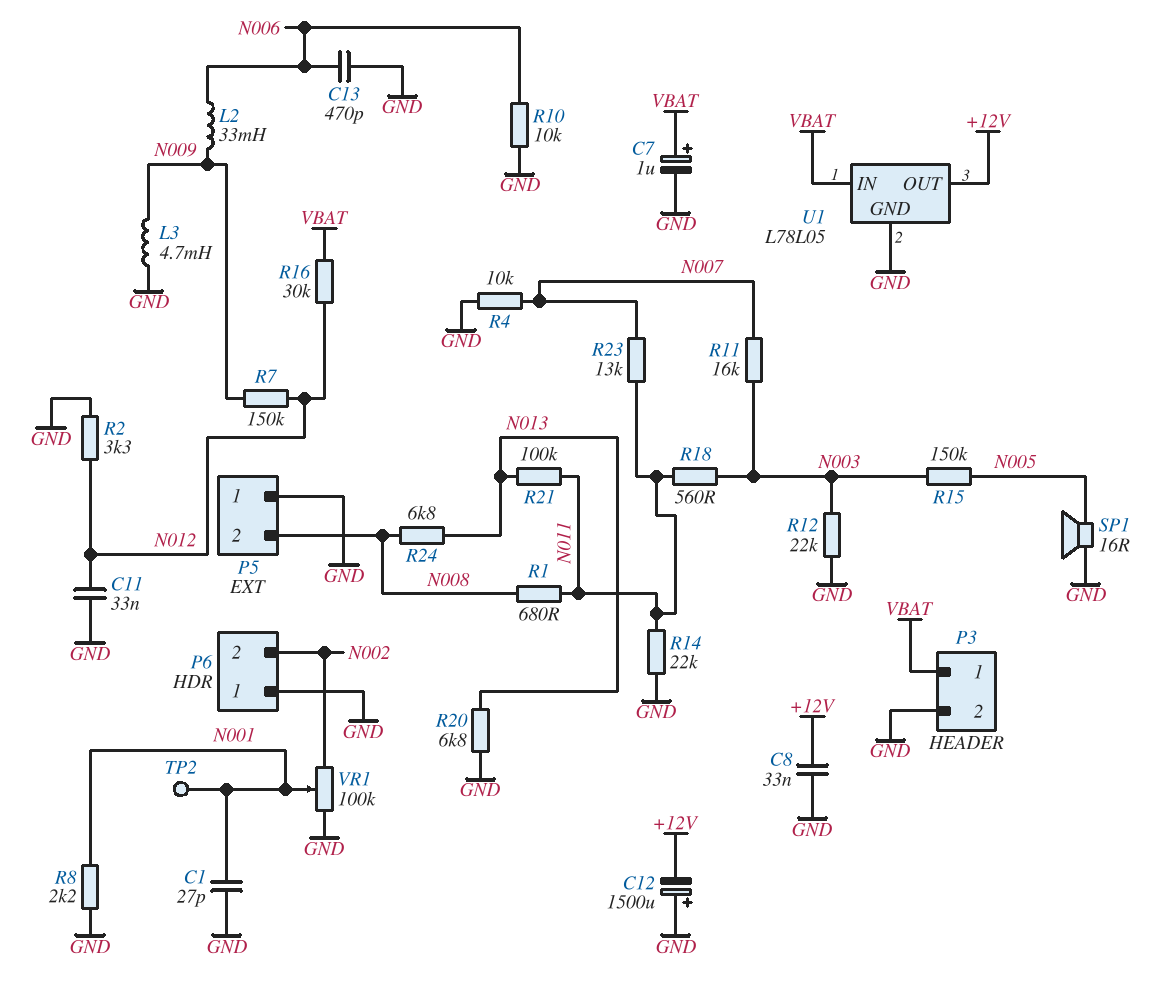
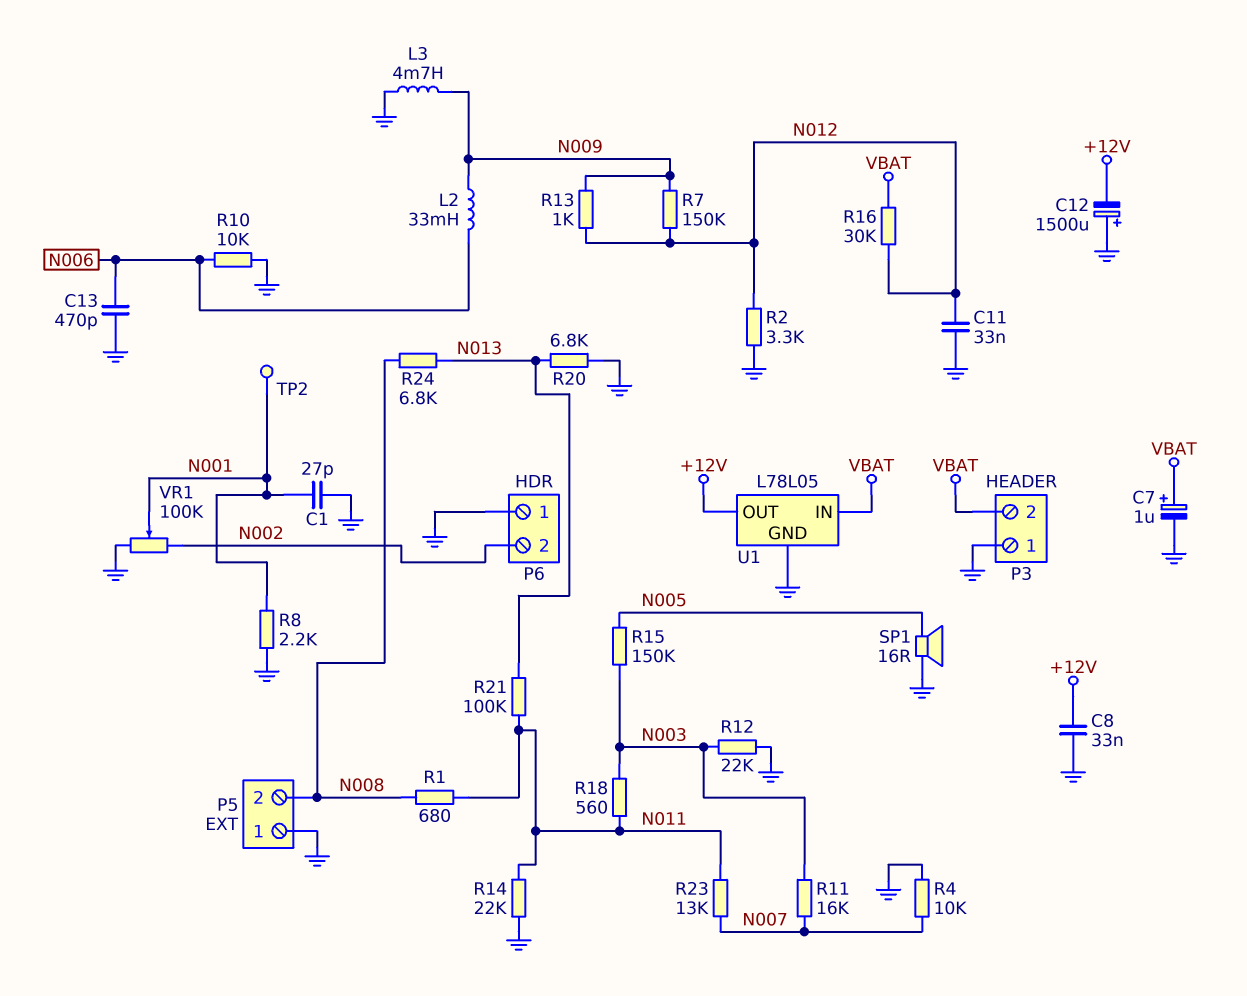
P3 pin 1: VBAT -> GND
P3 pin 2: GND -> VBAT
R13: none -> 1k (N009, N012)

